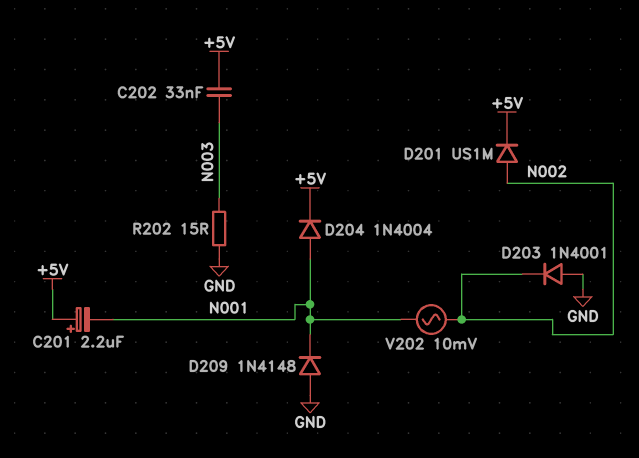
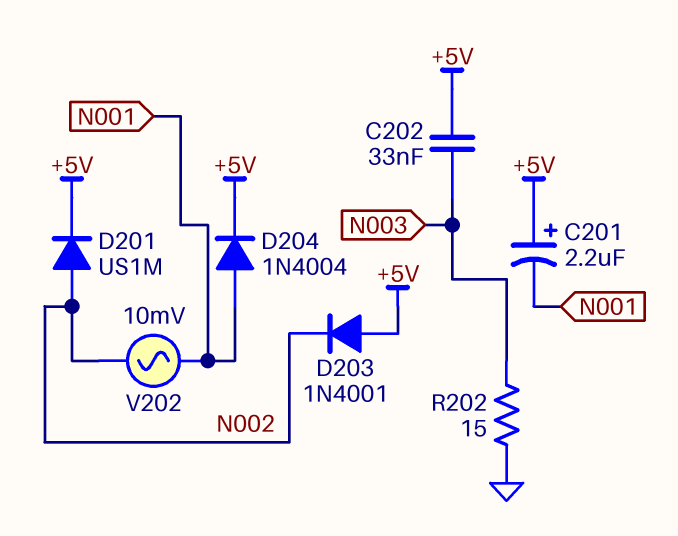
D203: diode 1N4001 (A GND, K N002) -> diode 1N4001 (A +5V, K N002)
D209: diode 1N4148 (A GND, K N001) -> none

